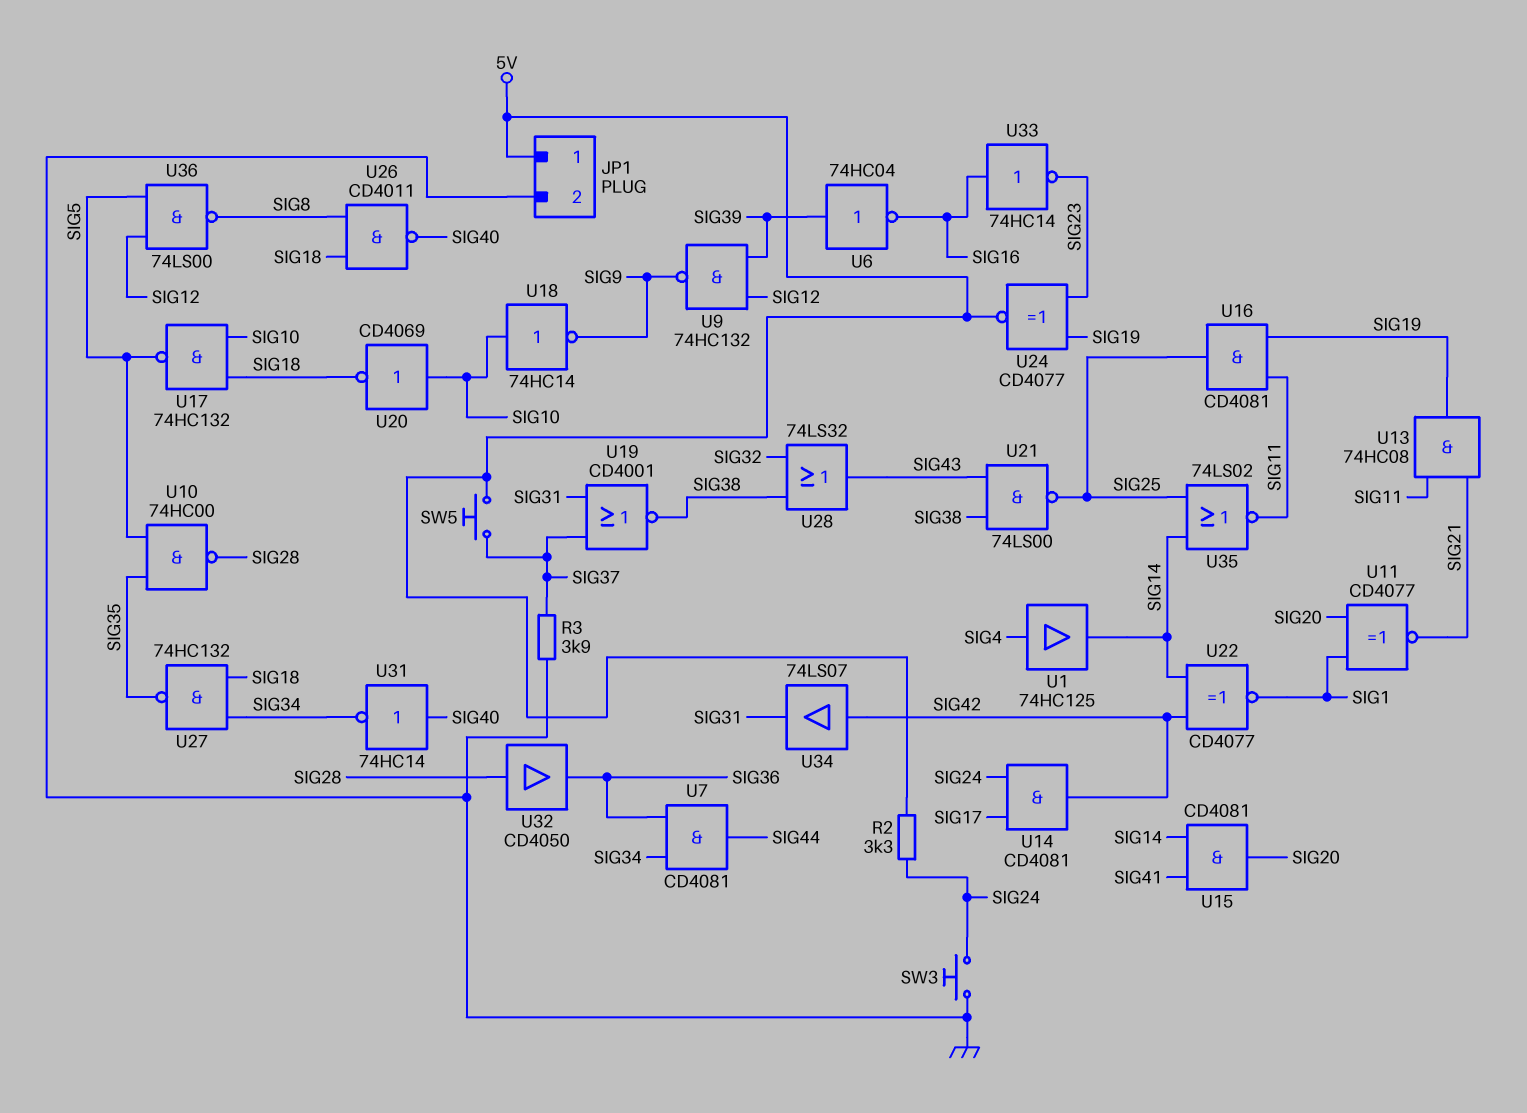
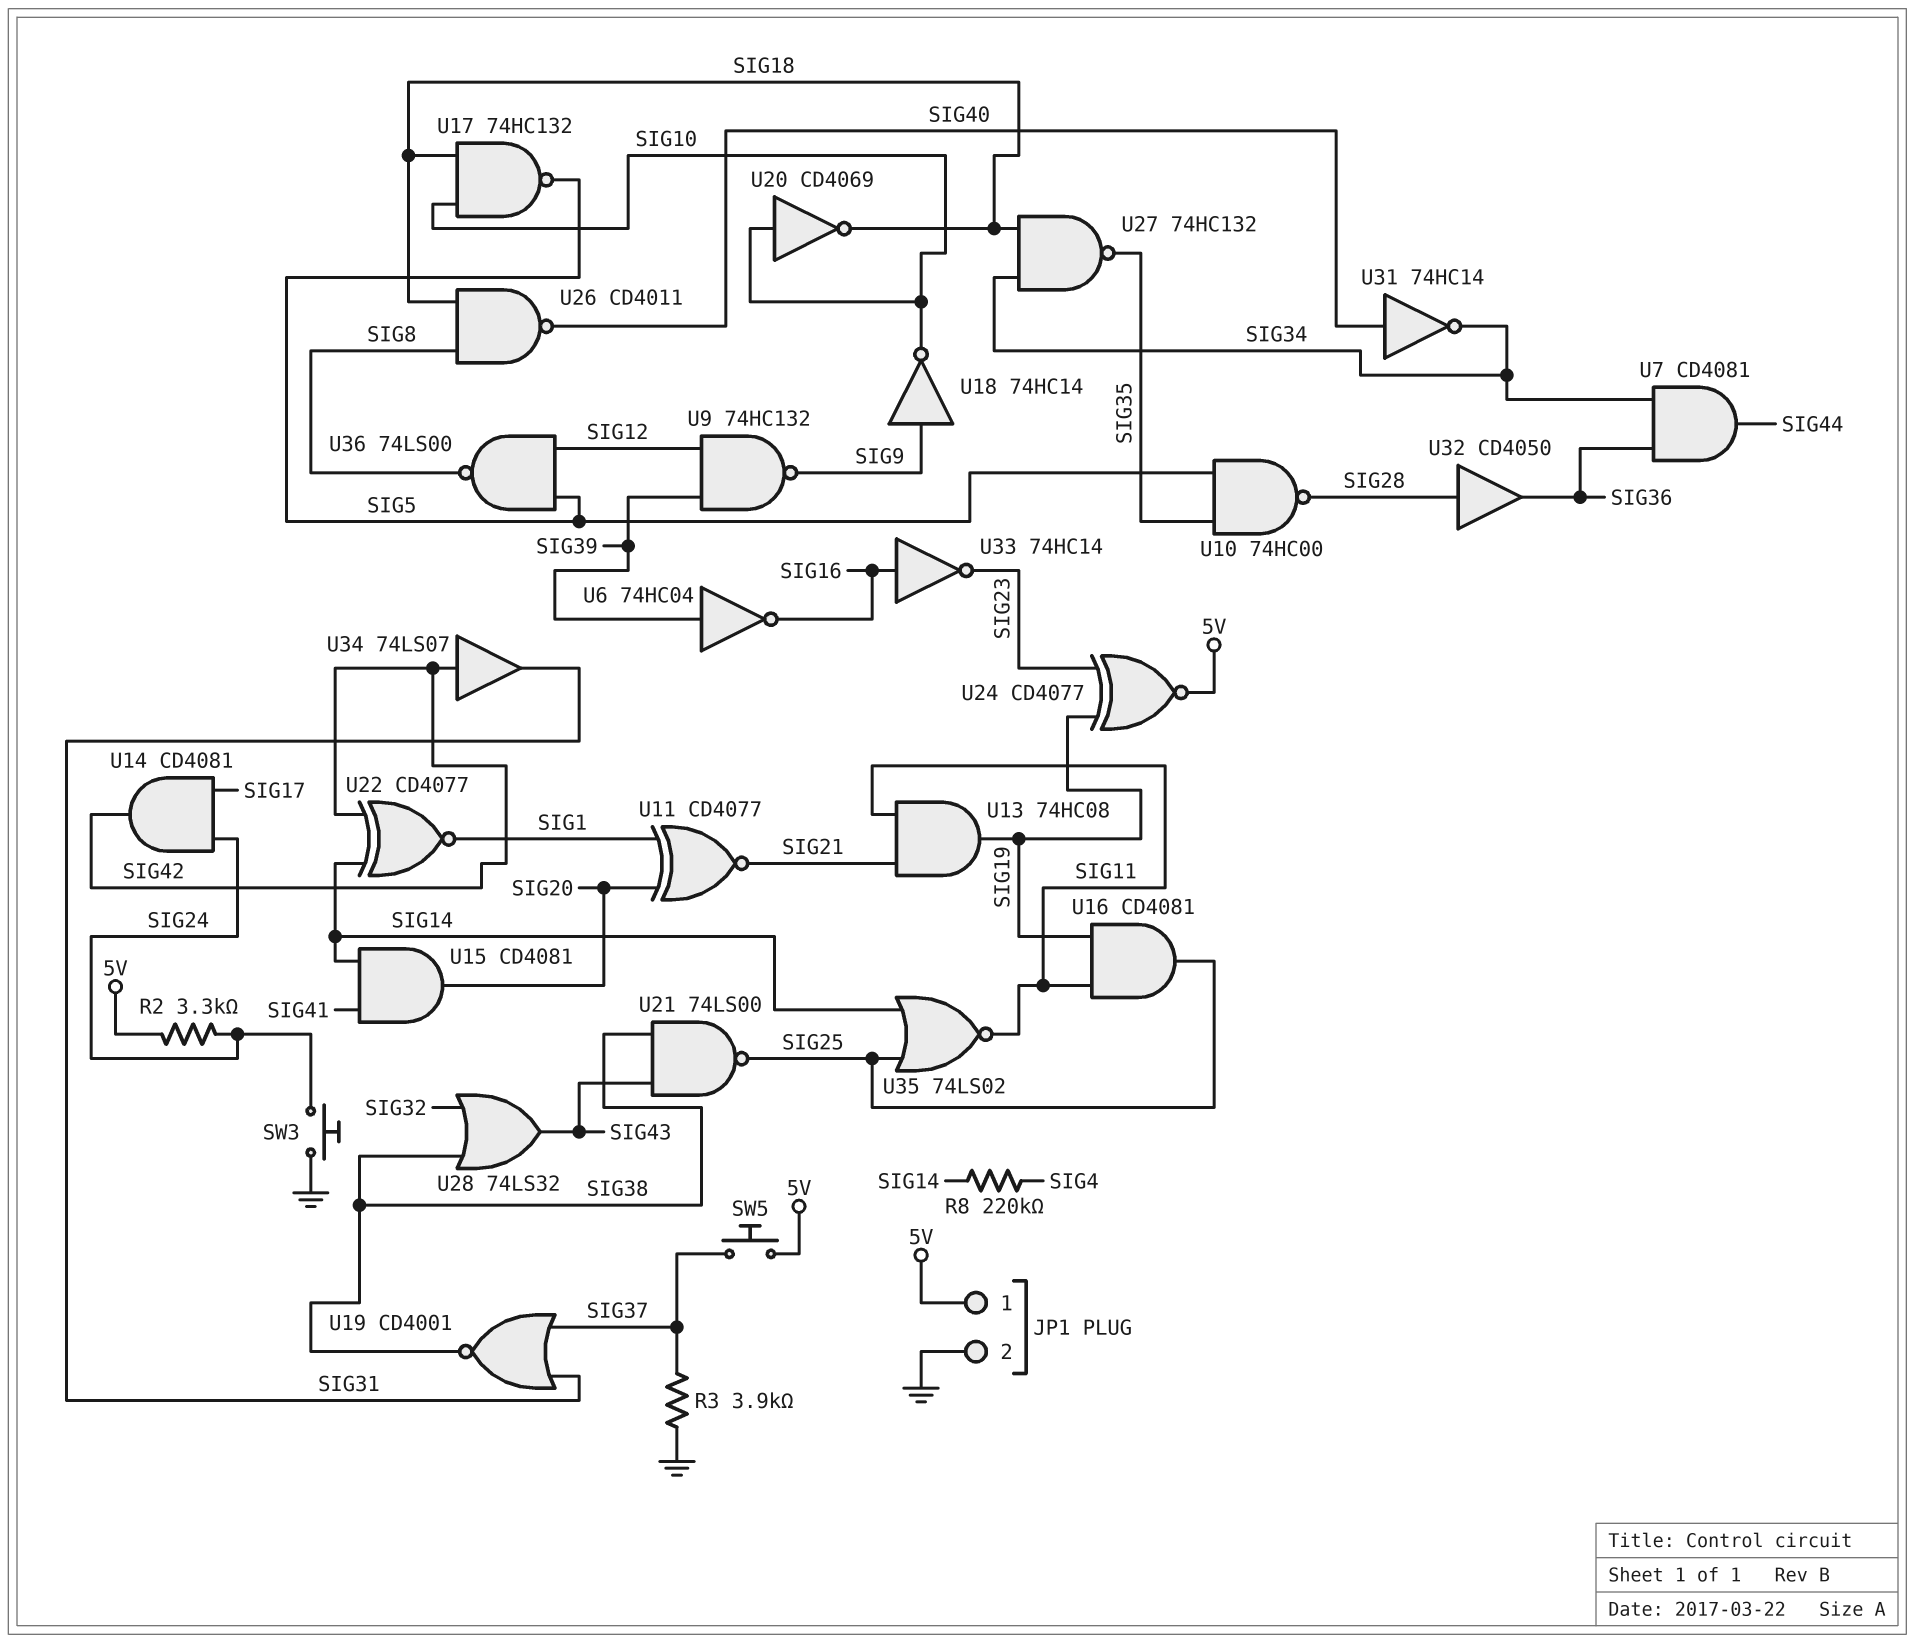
R8: none -> 220k (SIG4, SIG14)
U1: buffer 74HC125 (in SIG4, out SIG14) -> none
U18: NOT 74HC14 (in SIG10, out SIG9) -> NOT 74HC14 (in SIG9, out SIG10)

